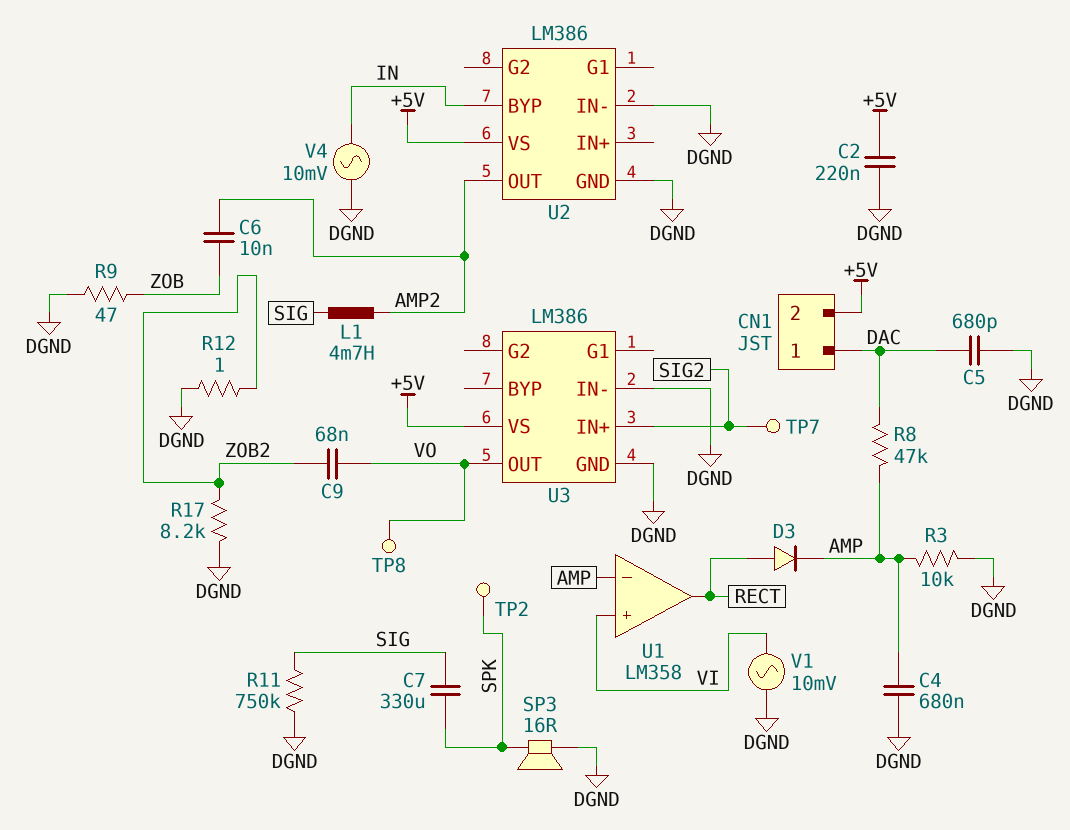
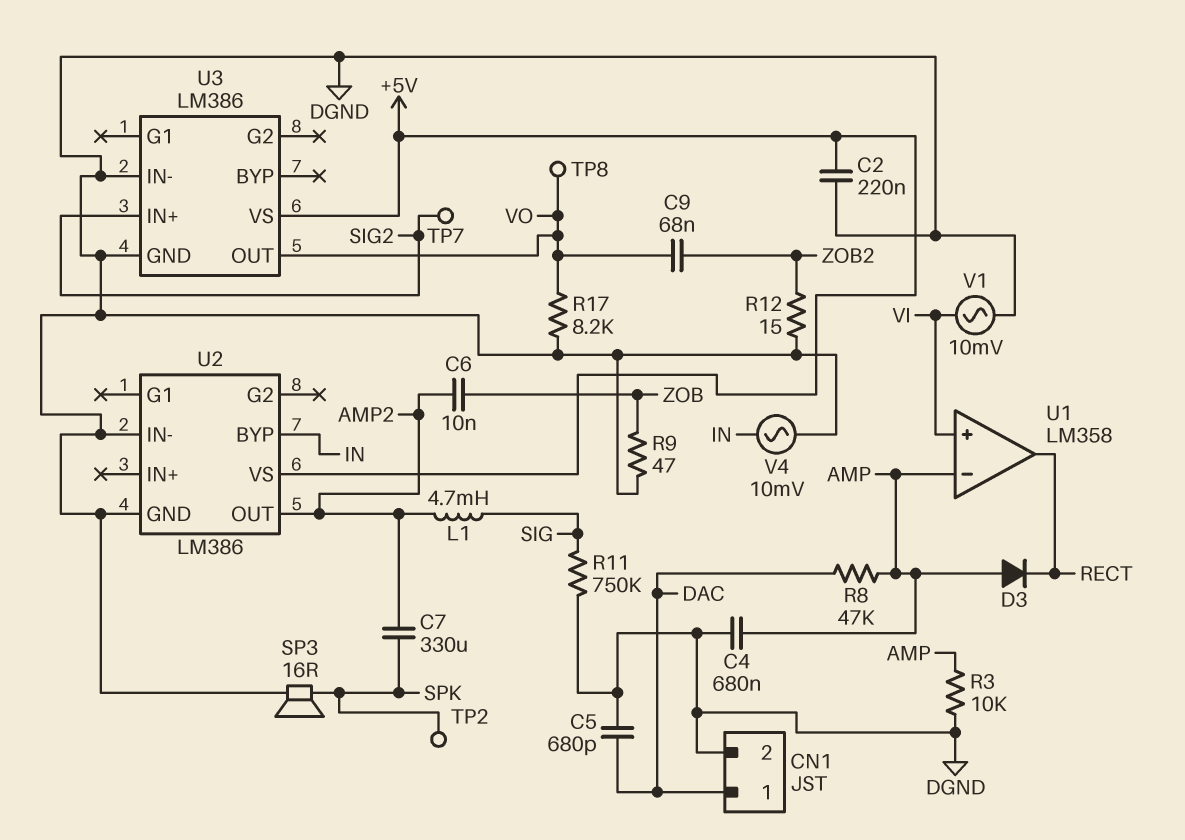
C7: 330uF (SIG, SPK) -> 330uF (AMP2, SPK)
CN1 pin 2: +5V -> DGND
D3: diode (A RECT, K AMP) -> diode (A AMP, K RECT)
R12: 1 (DGND, ZOB2) -> 15 (DGND, ZOB2)
R17: 8.2k (DGND, ZOB2) -> 8.2k (DGND, VO)

